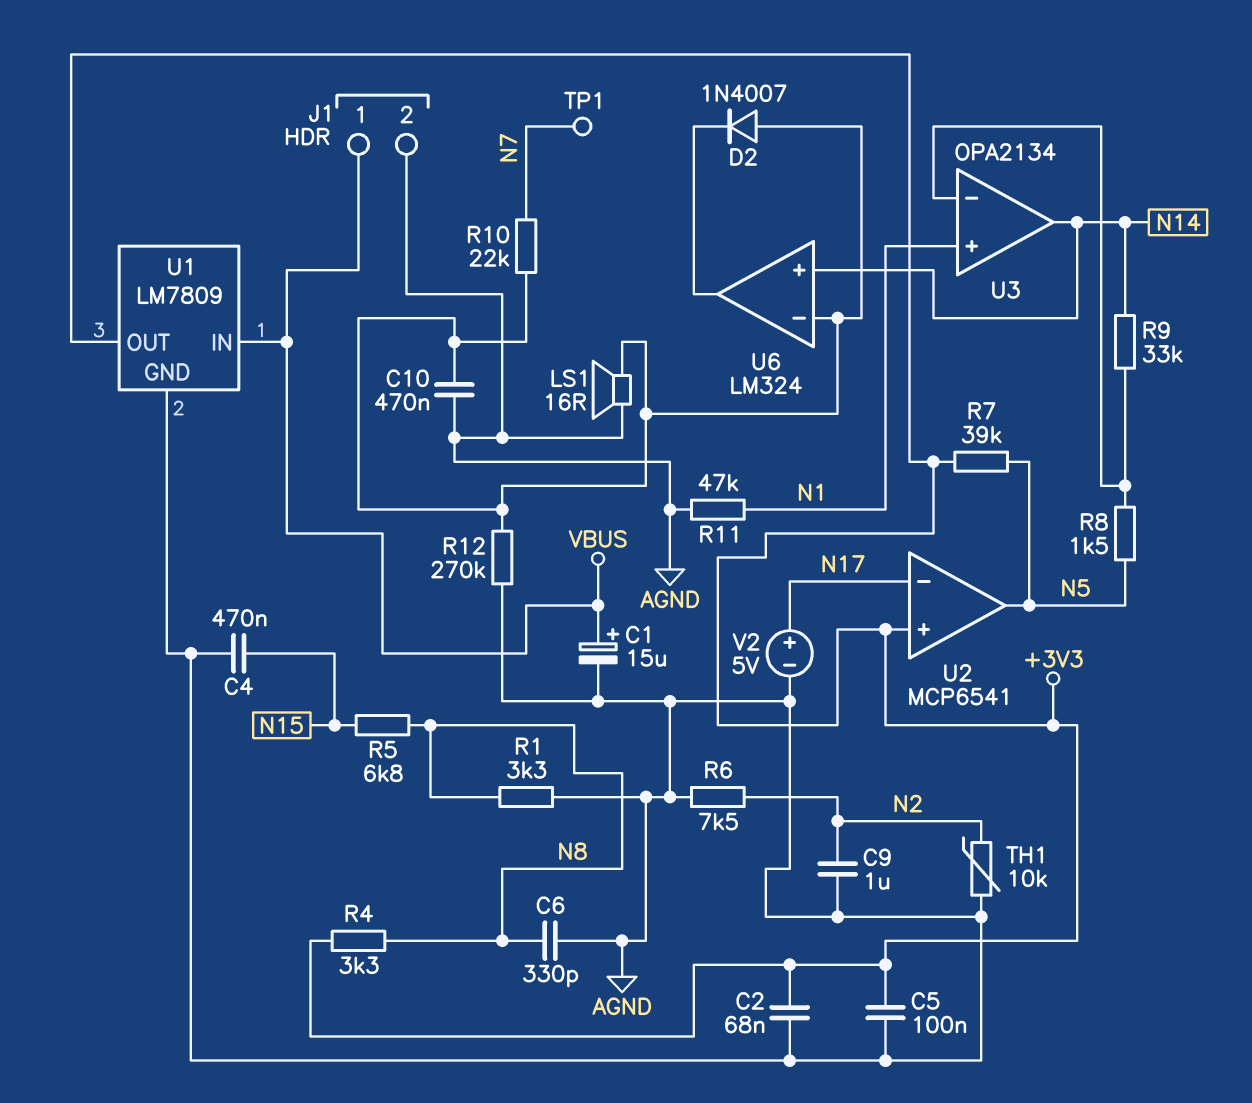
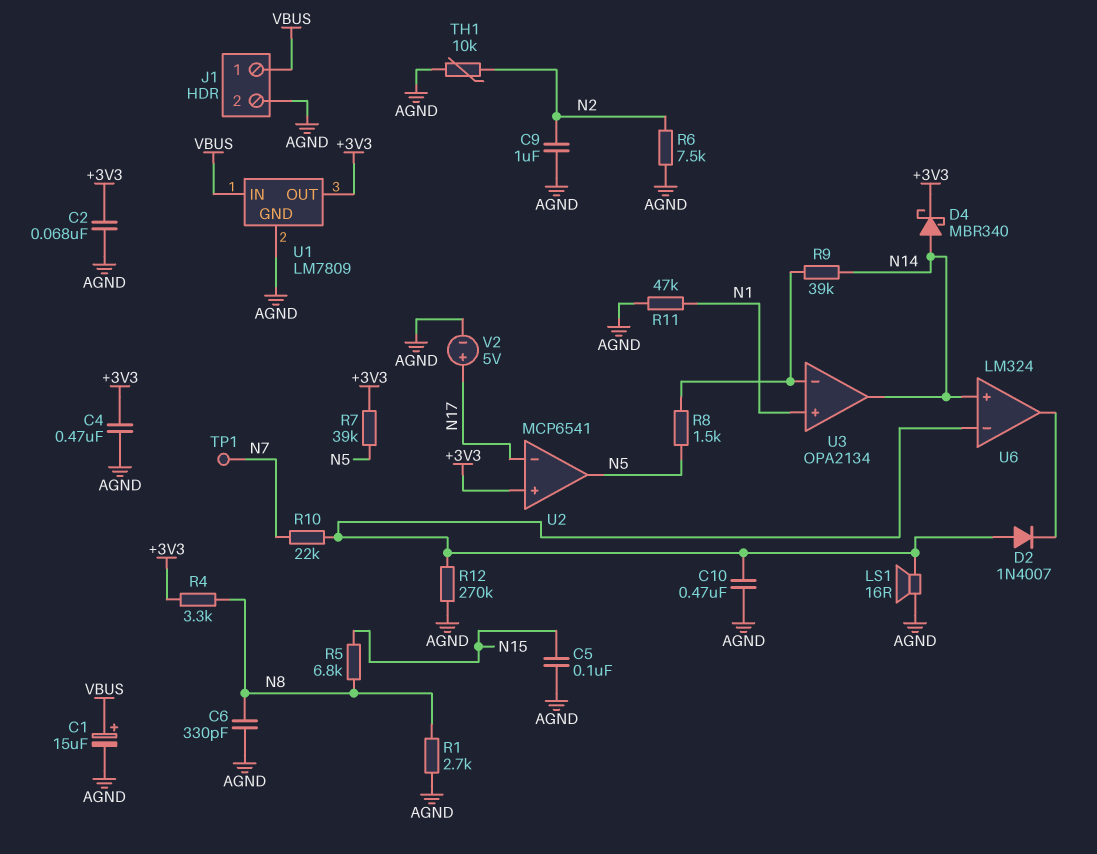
C4: 470nF (AGND, N15) -> 470nF (+3V3, AGND)
C5: 100nF (+3V3, AGND) -> 100nF (AGND, N15)
D4: none -> schottky MBR340 (A N14, K +3V3)
R1: 3.3k (AGND, N8) -> 2.7k (AGND, N8)
R9: 33k (N14, U3/in-) -> 39k (N14, U3/in-)

